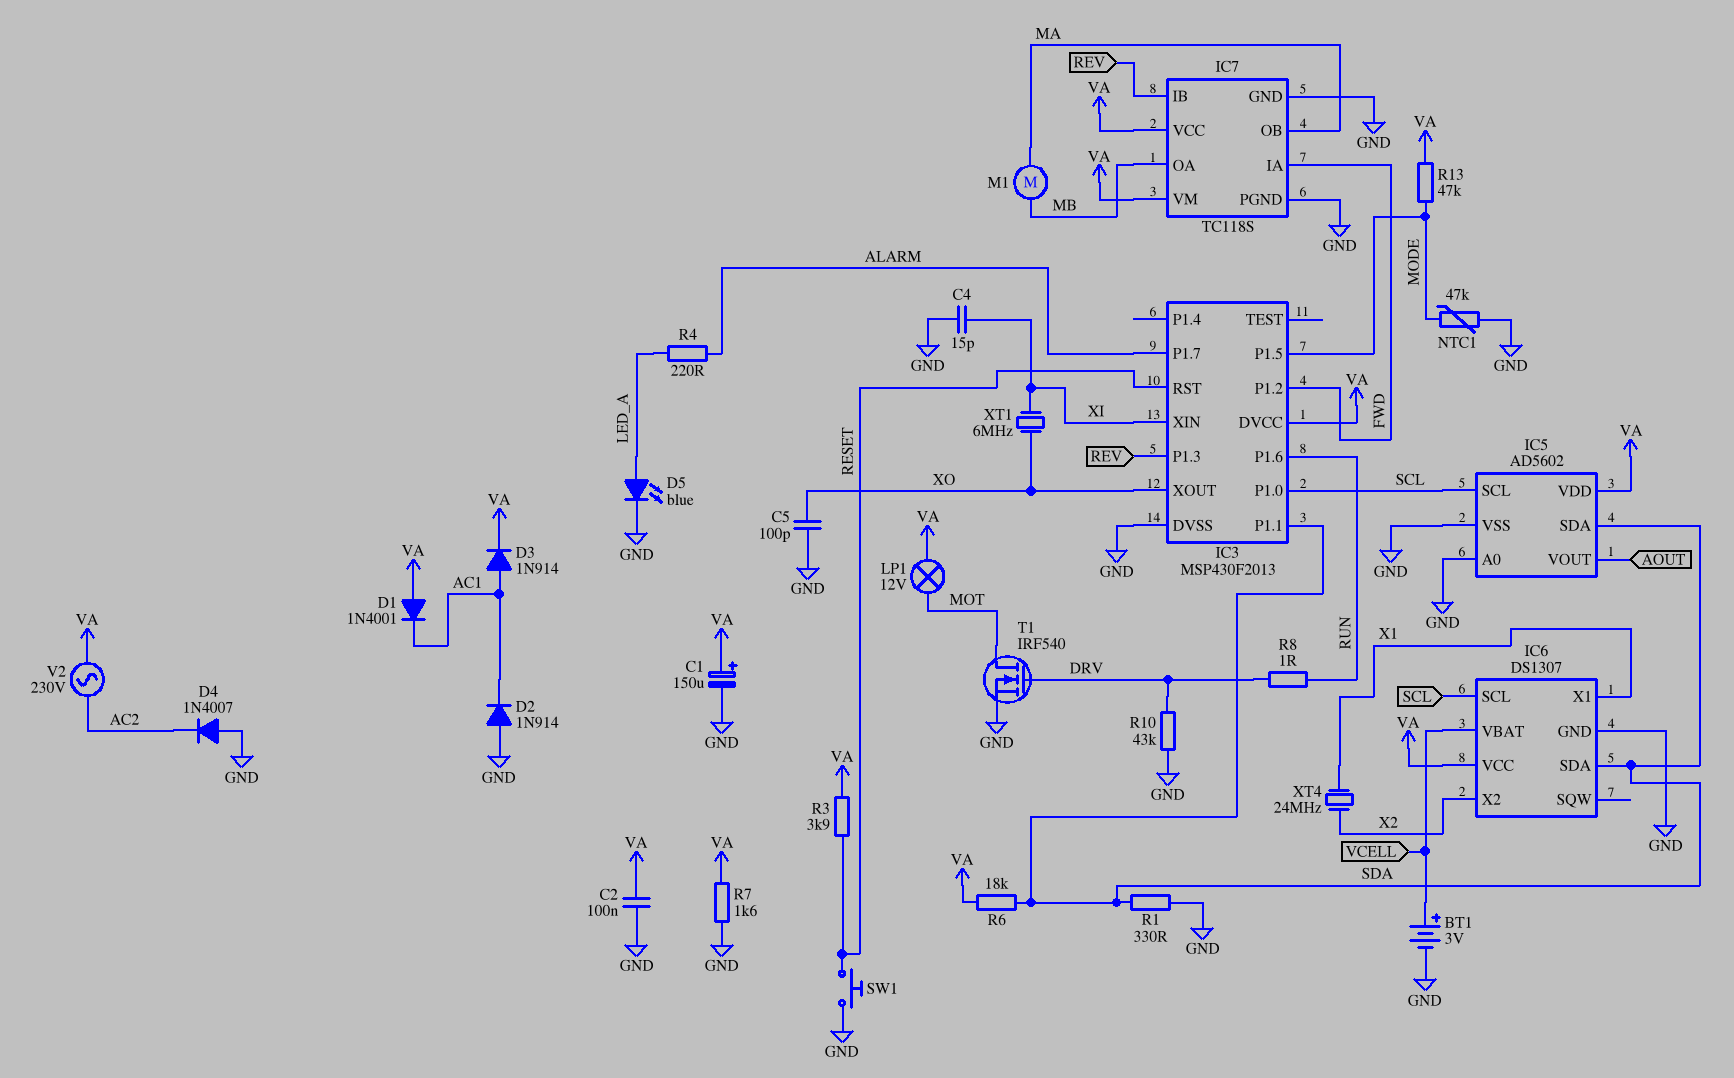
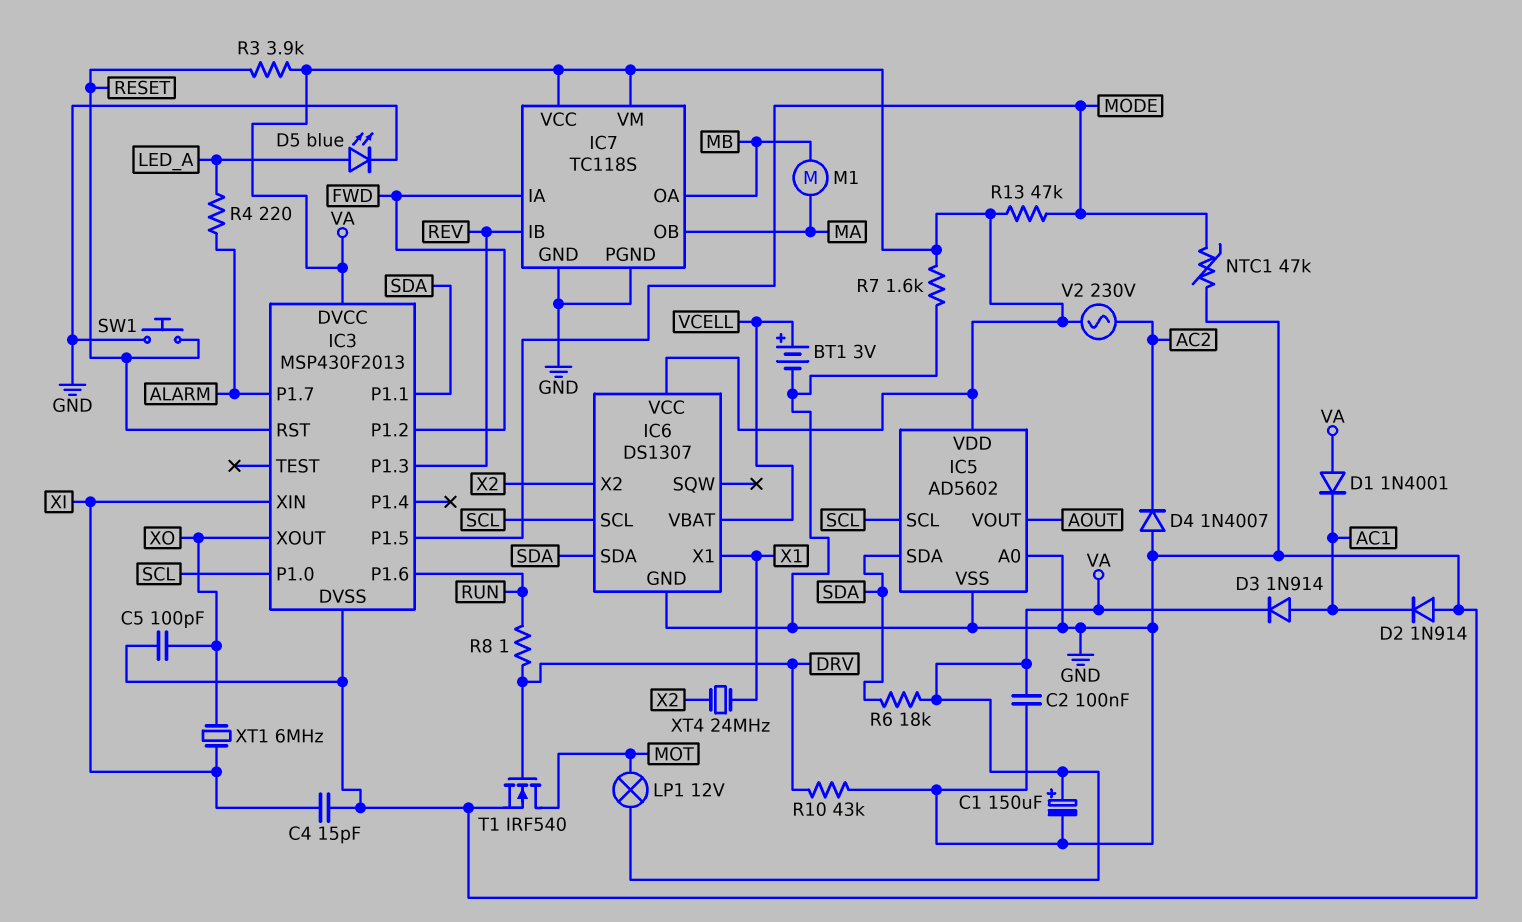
R1: 330 (GND, SDA) -> none

